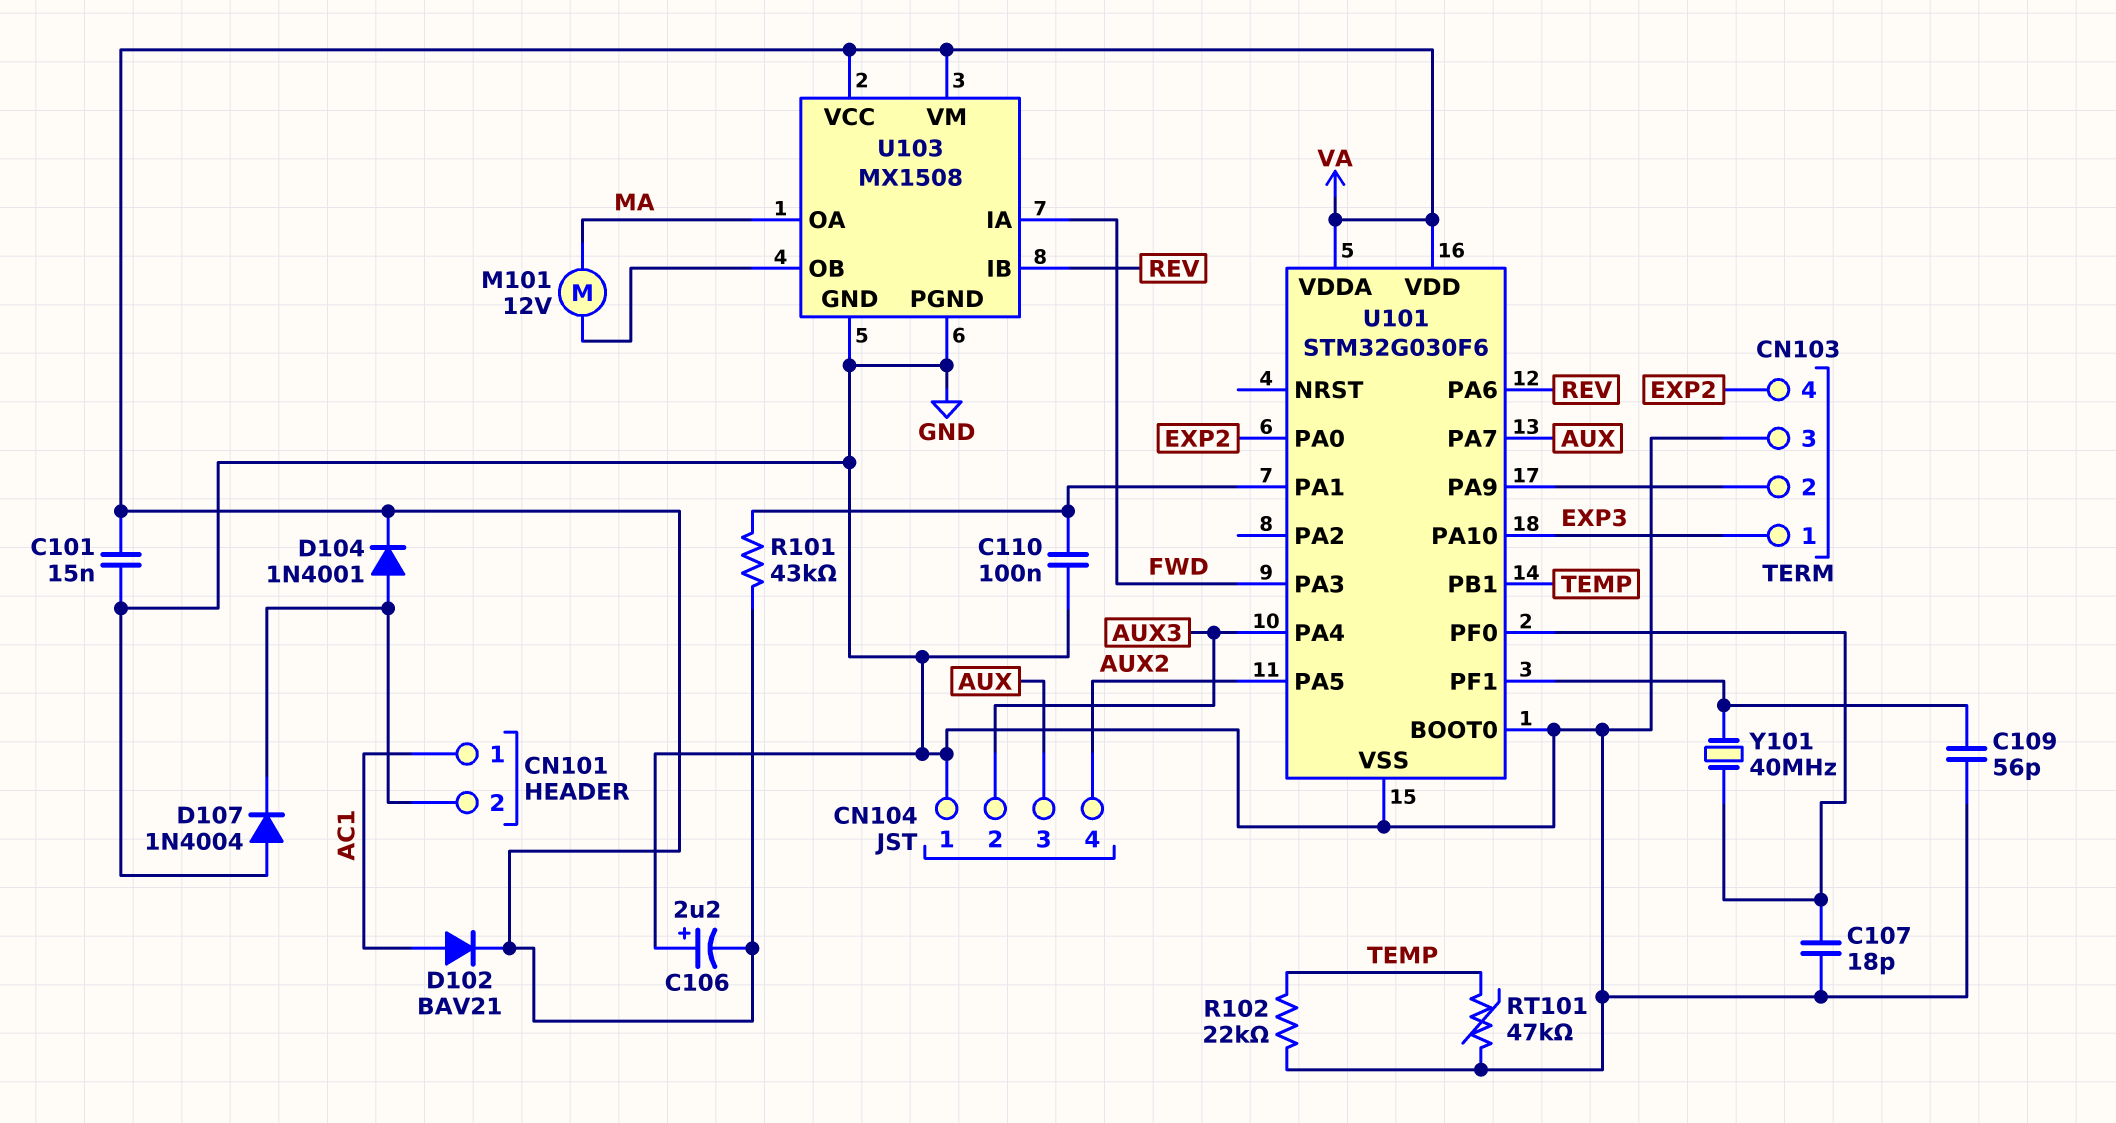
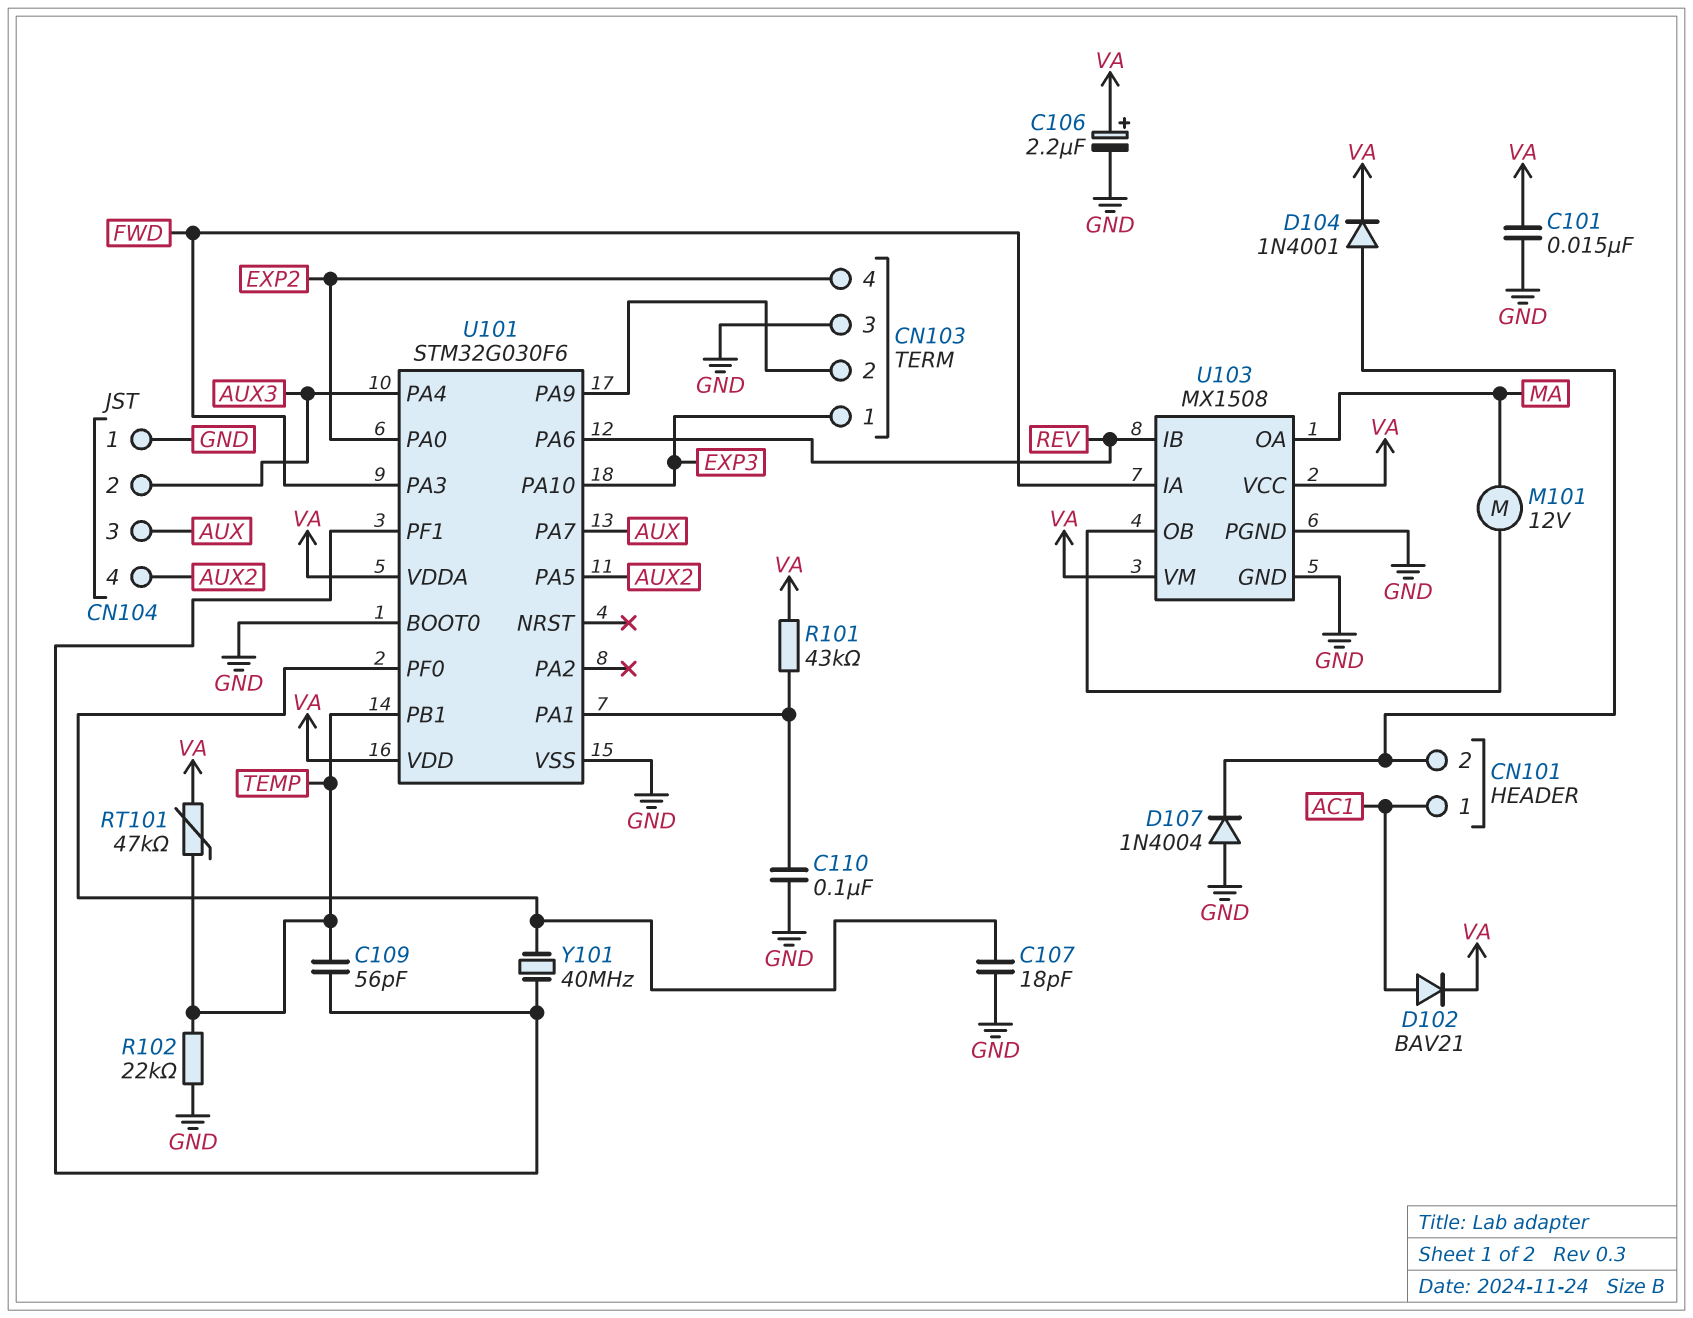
C106: 2.2uF (plus GND, minus VA) -> 2.2uF (plus VA, minus GND)
C109: 56pF (GND, U101/PF1) -> 56pF (TEMP, U101/PF1)
RT101: 47k (GND, TEMP) -> 47k (TEMP, VA)

